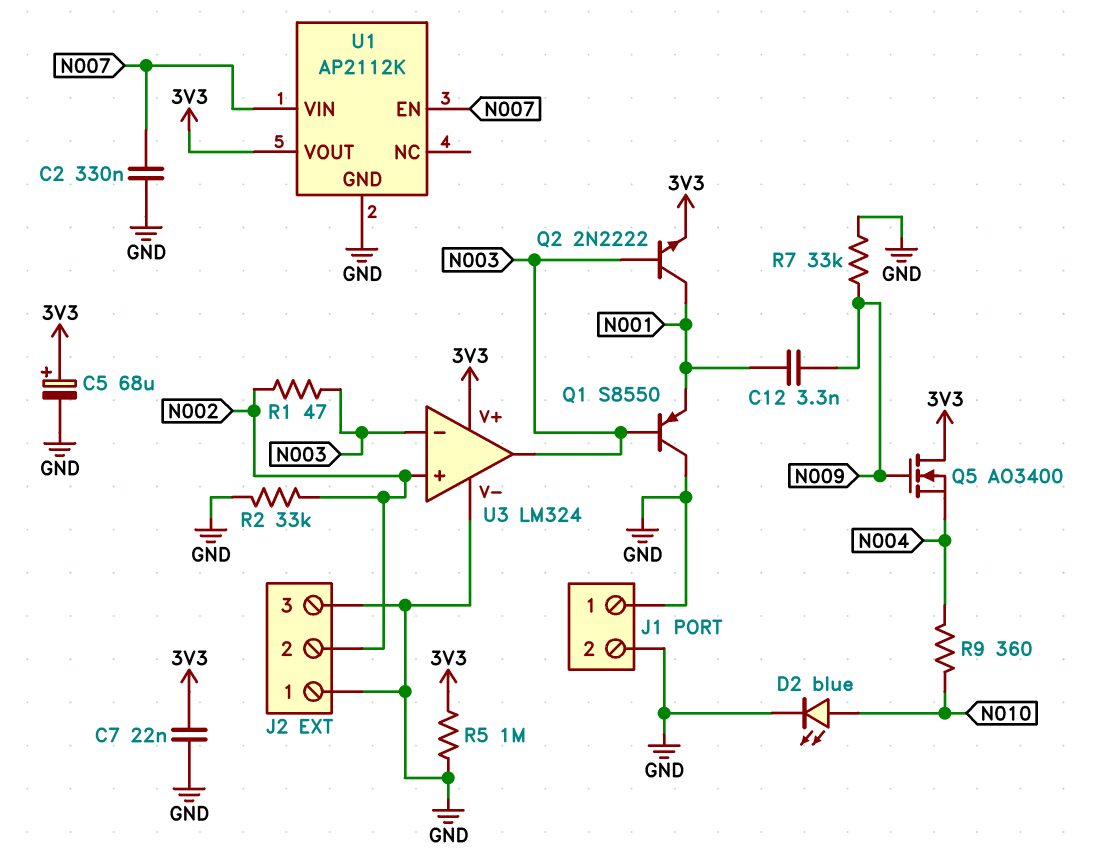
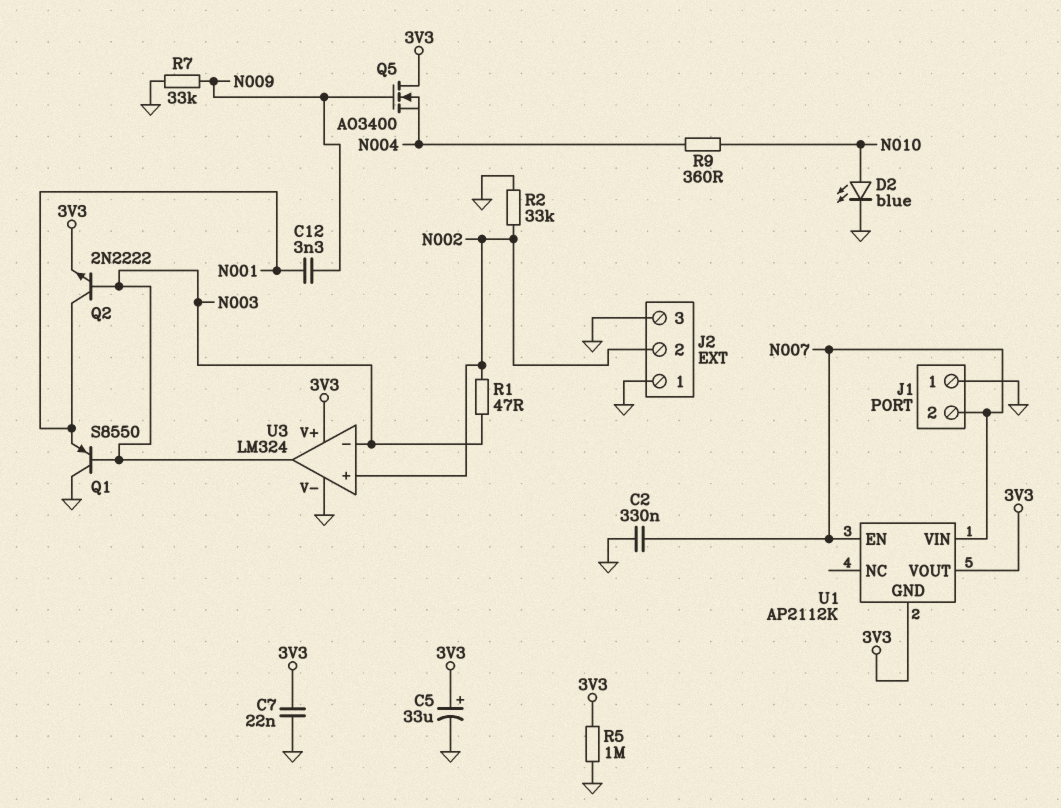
C5: 68uF (plus 3V3, minus GND) -> 33uF (plus 3V3, minus GND)
J1 pin 2: GND -> N007
U1 pin GND: GND -> 3V3

